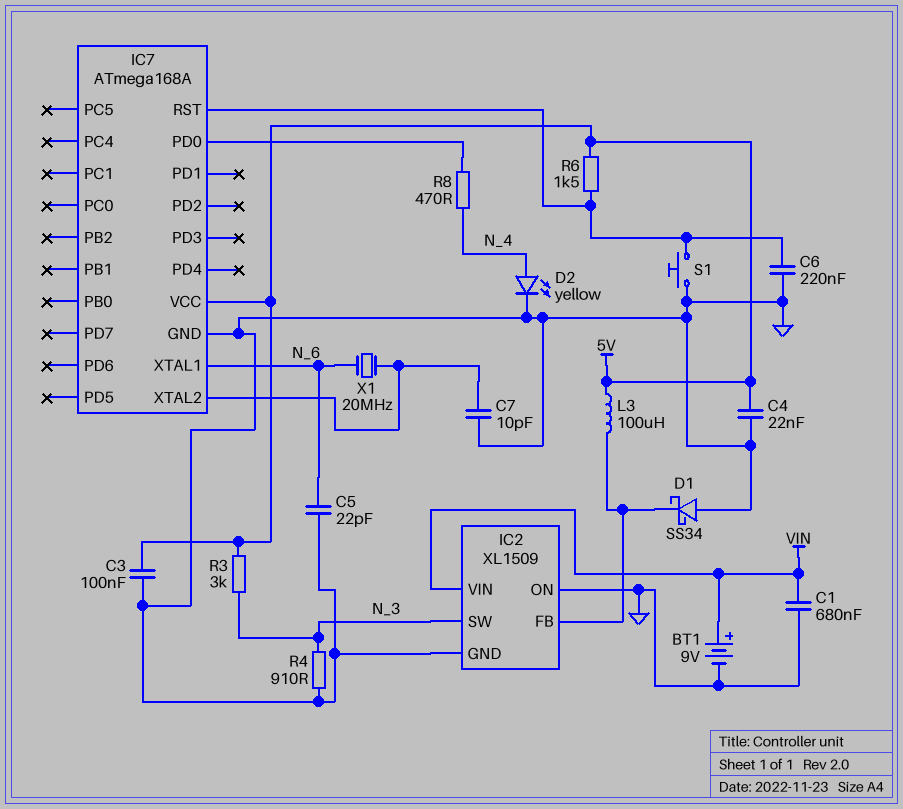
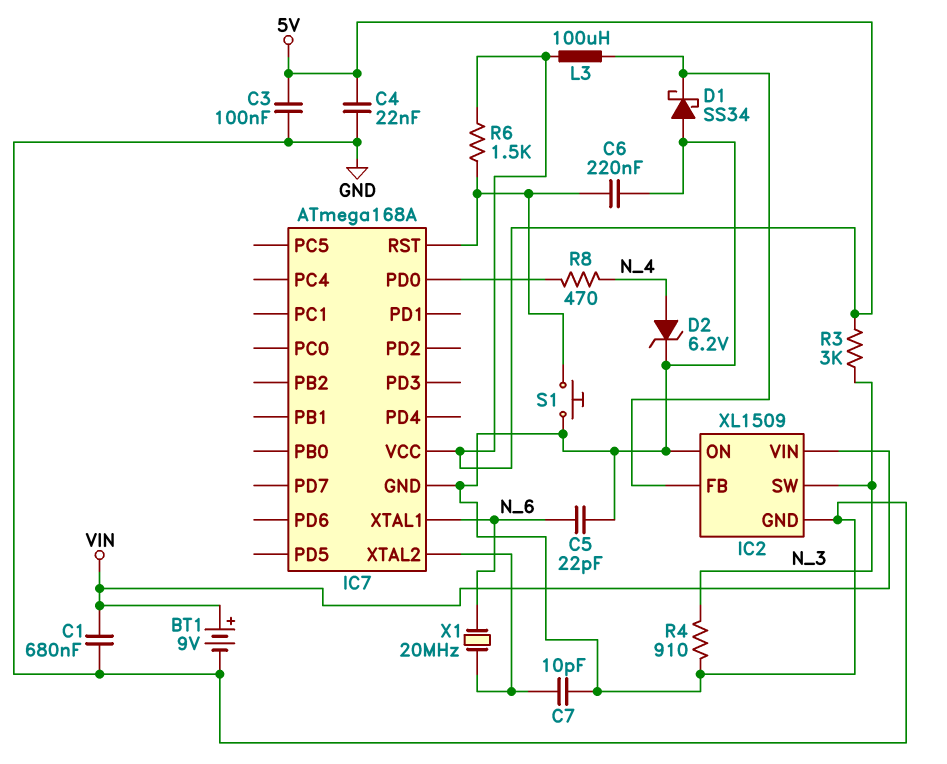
D2: LED yellow (A N_4, K GND) -> zener 6.2V (A N_4, K GND)

